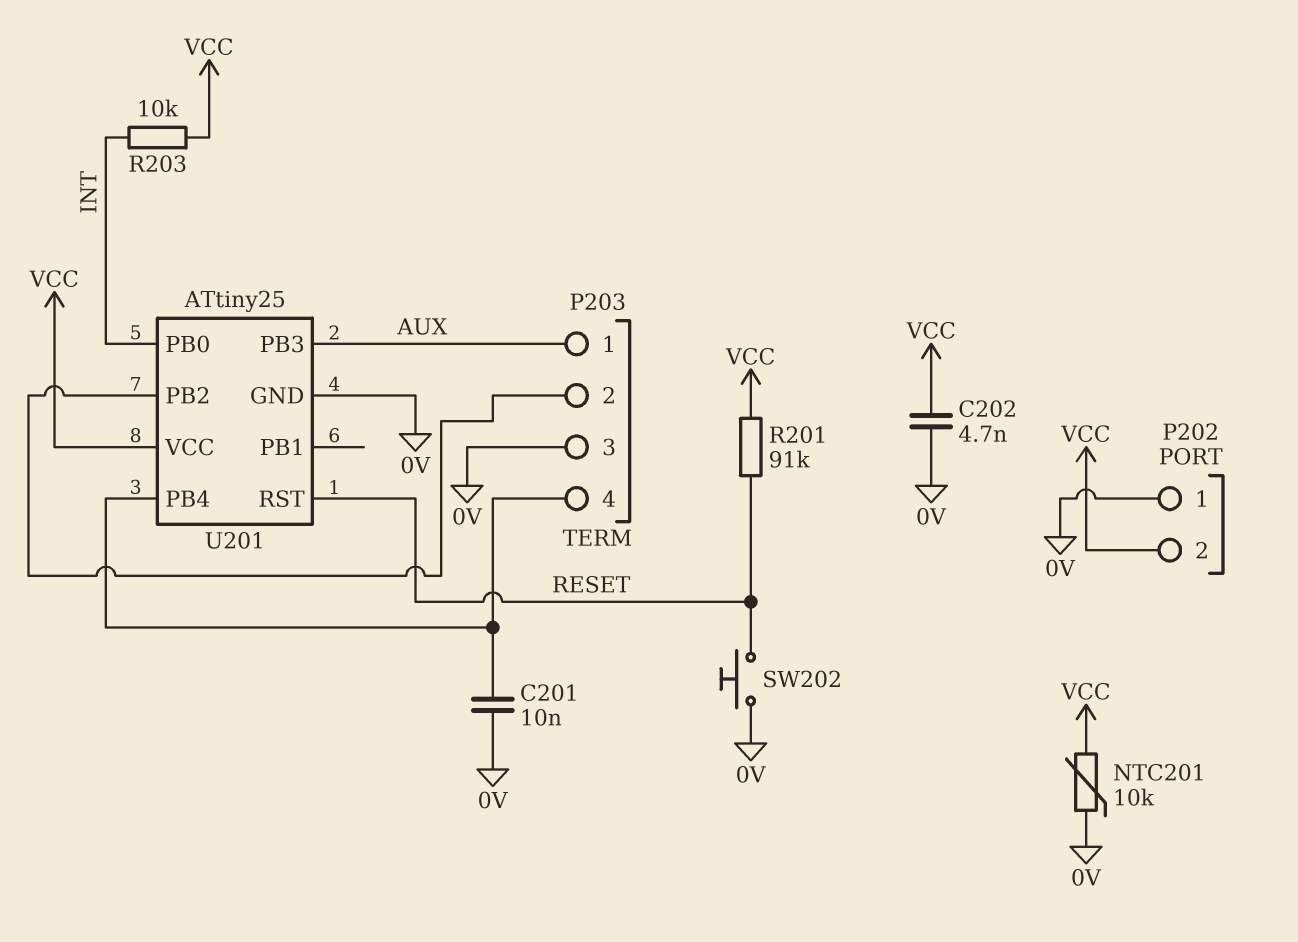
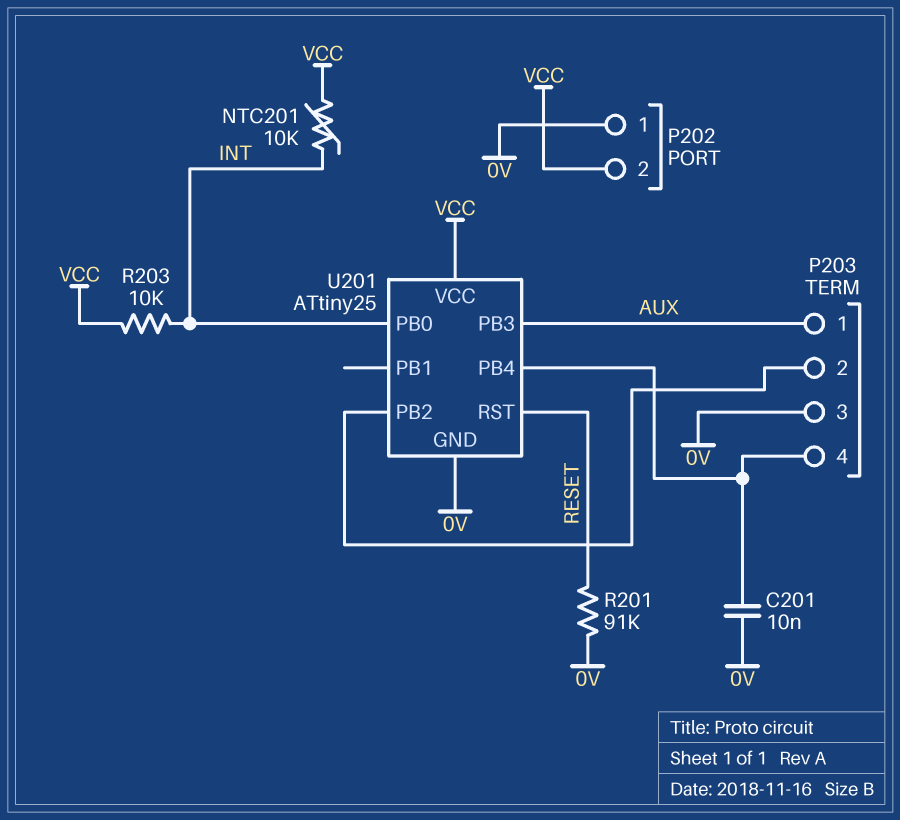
C202: 4.7nF (0V, VCC) -> none
NTC201: 10k (0V, VCC) -> 10k (INT, VCC)
R201: 91k (RESET, VCC) -> 91k (0V, RESET)
SW202: button (0V, RESET) -> none

